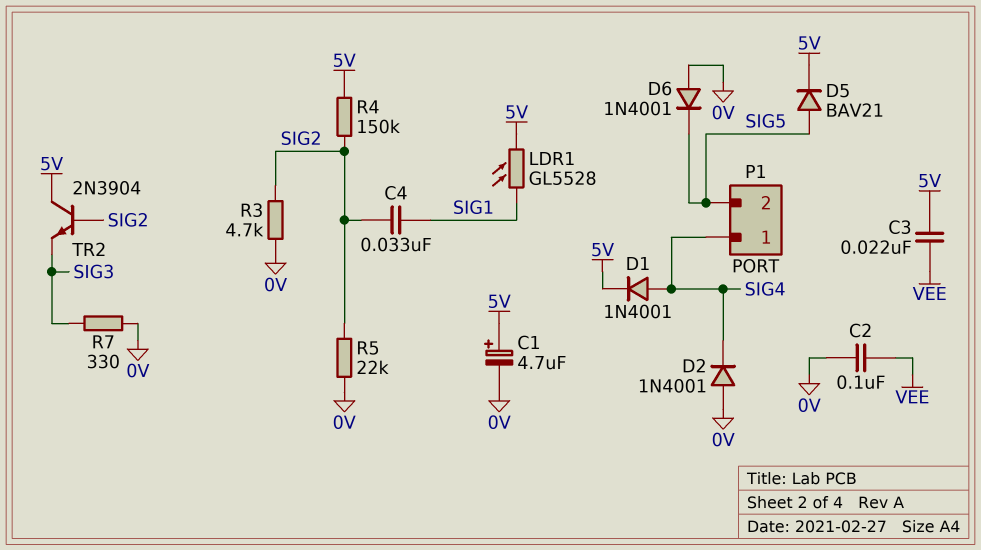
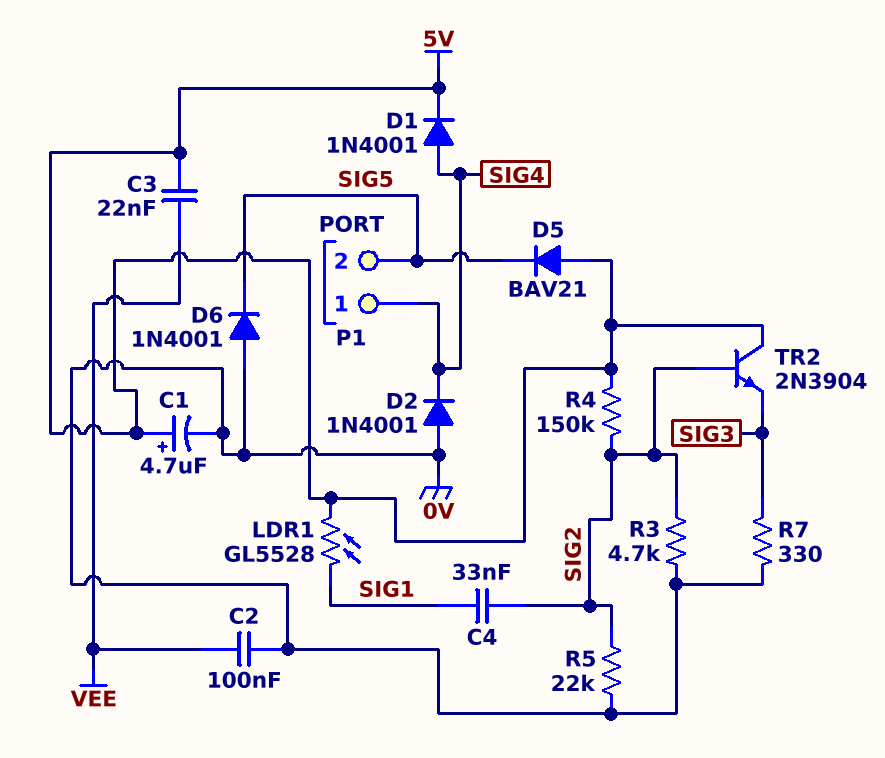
D5: diode BAV21 (A SIG5, K 5V) -> diode BAV21 (A 5V, K SIG5)

